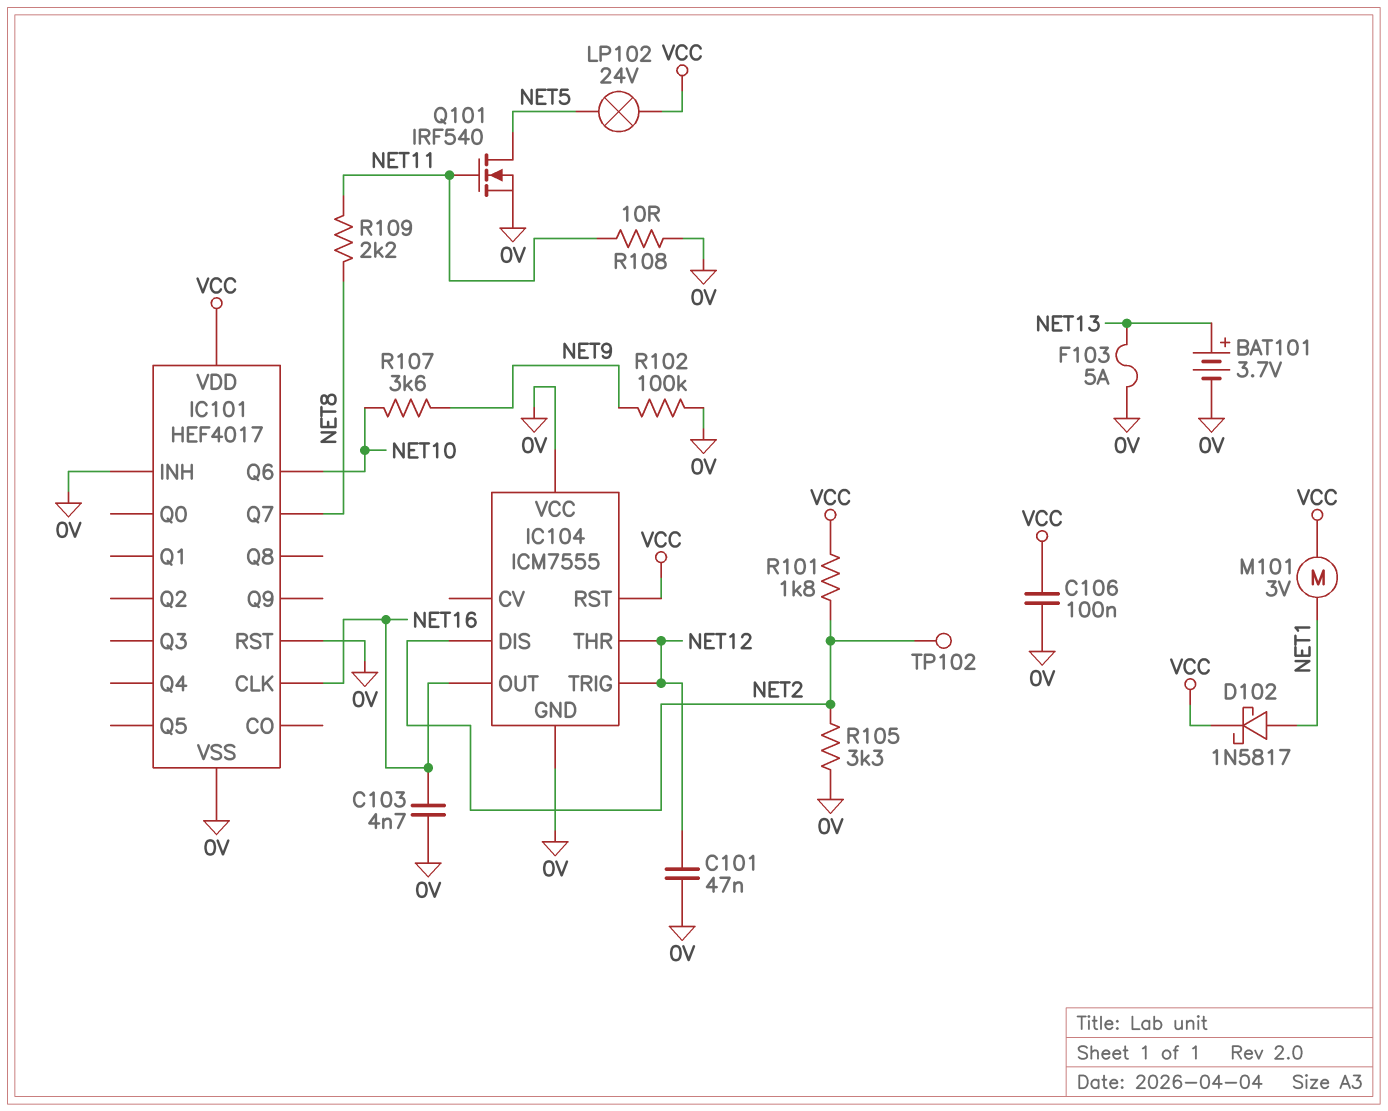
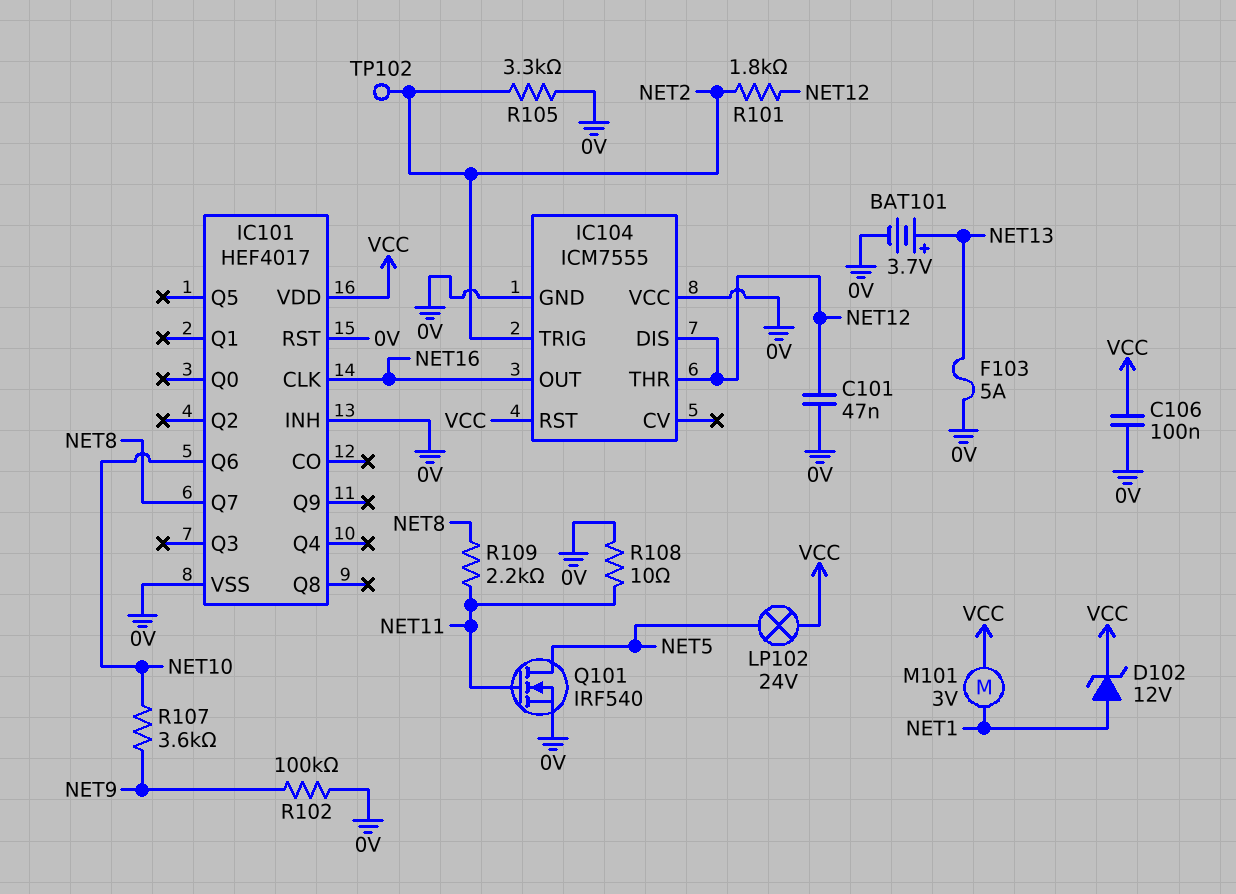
C103: 4.7nF (0V, NET16) -> none
D102: schottky 1N5817 (A NET1, K VCC) -> zener 12V (A NET1, K VCC)
IC104 pin DIS: NET2 -> NET12
IC104 pin TRIG: NET12 -> NET2
R101: 1.8k (NET2, VCC) -> 1.8k (NET2, NET12)

